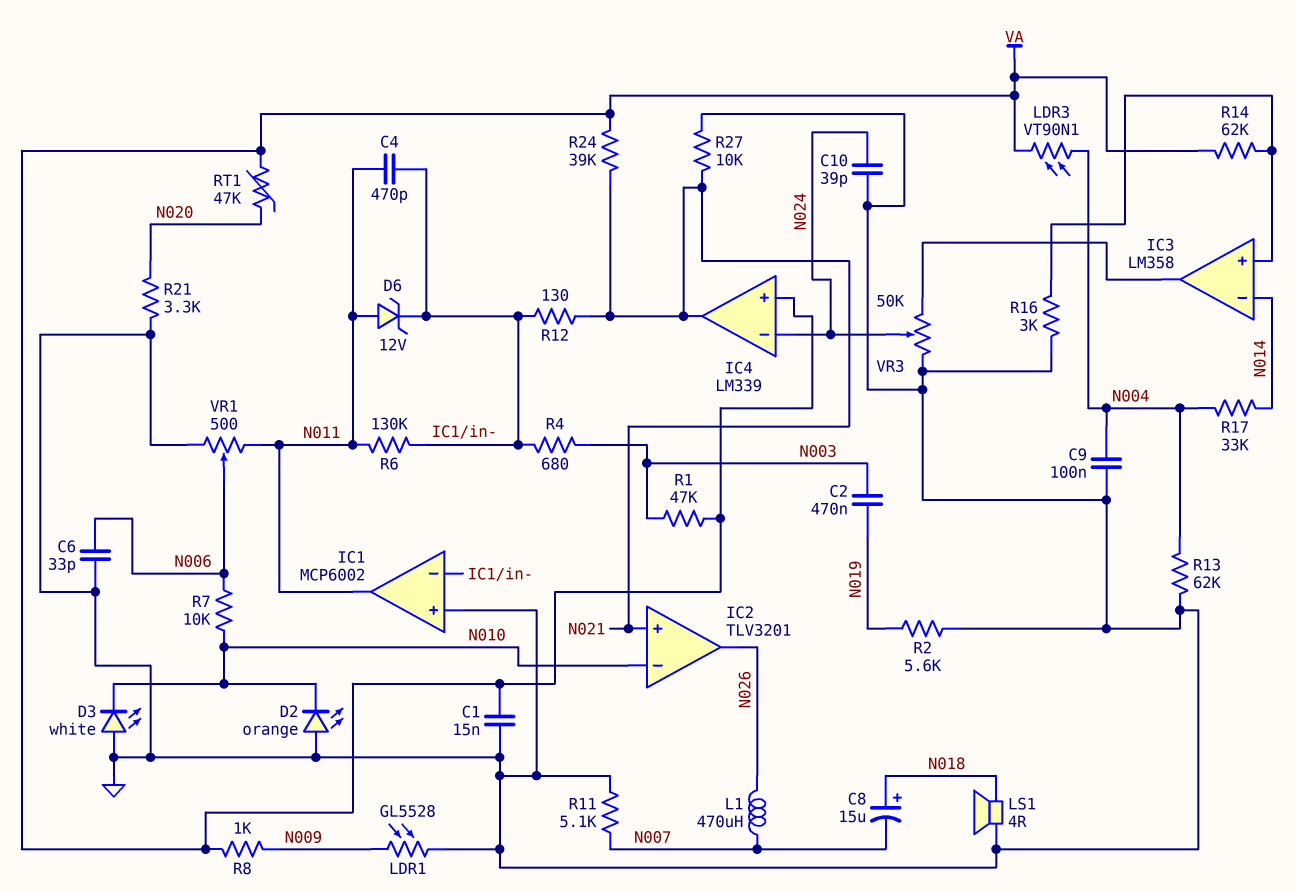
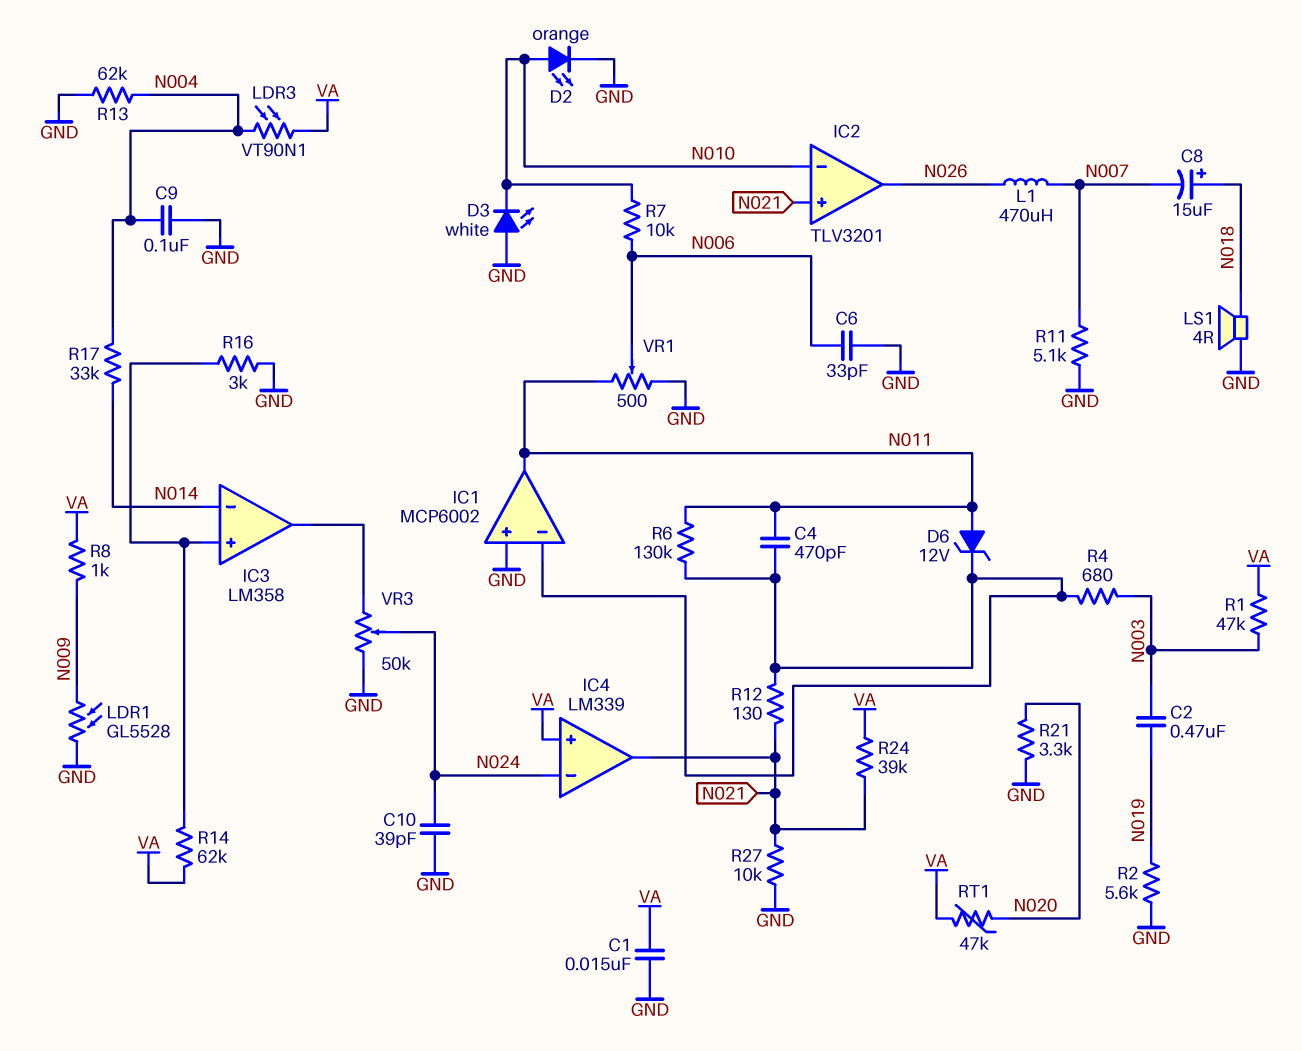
D2: LED orange (A GND, K N010) -> LED orange (A N010, K GND)

